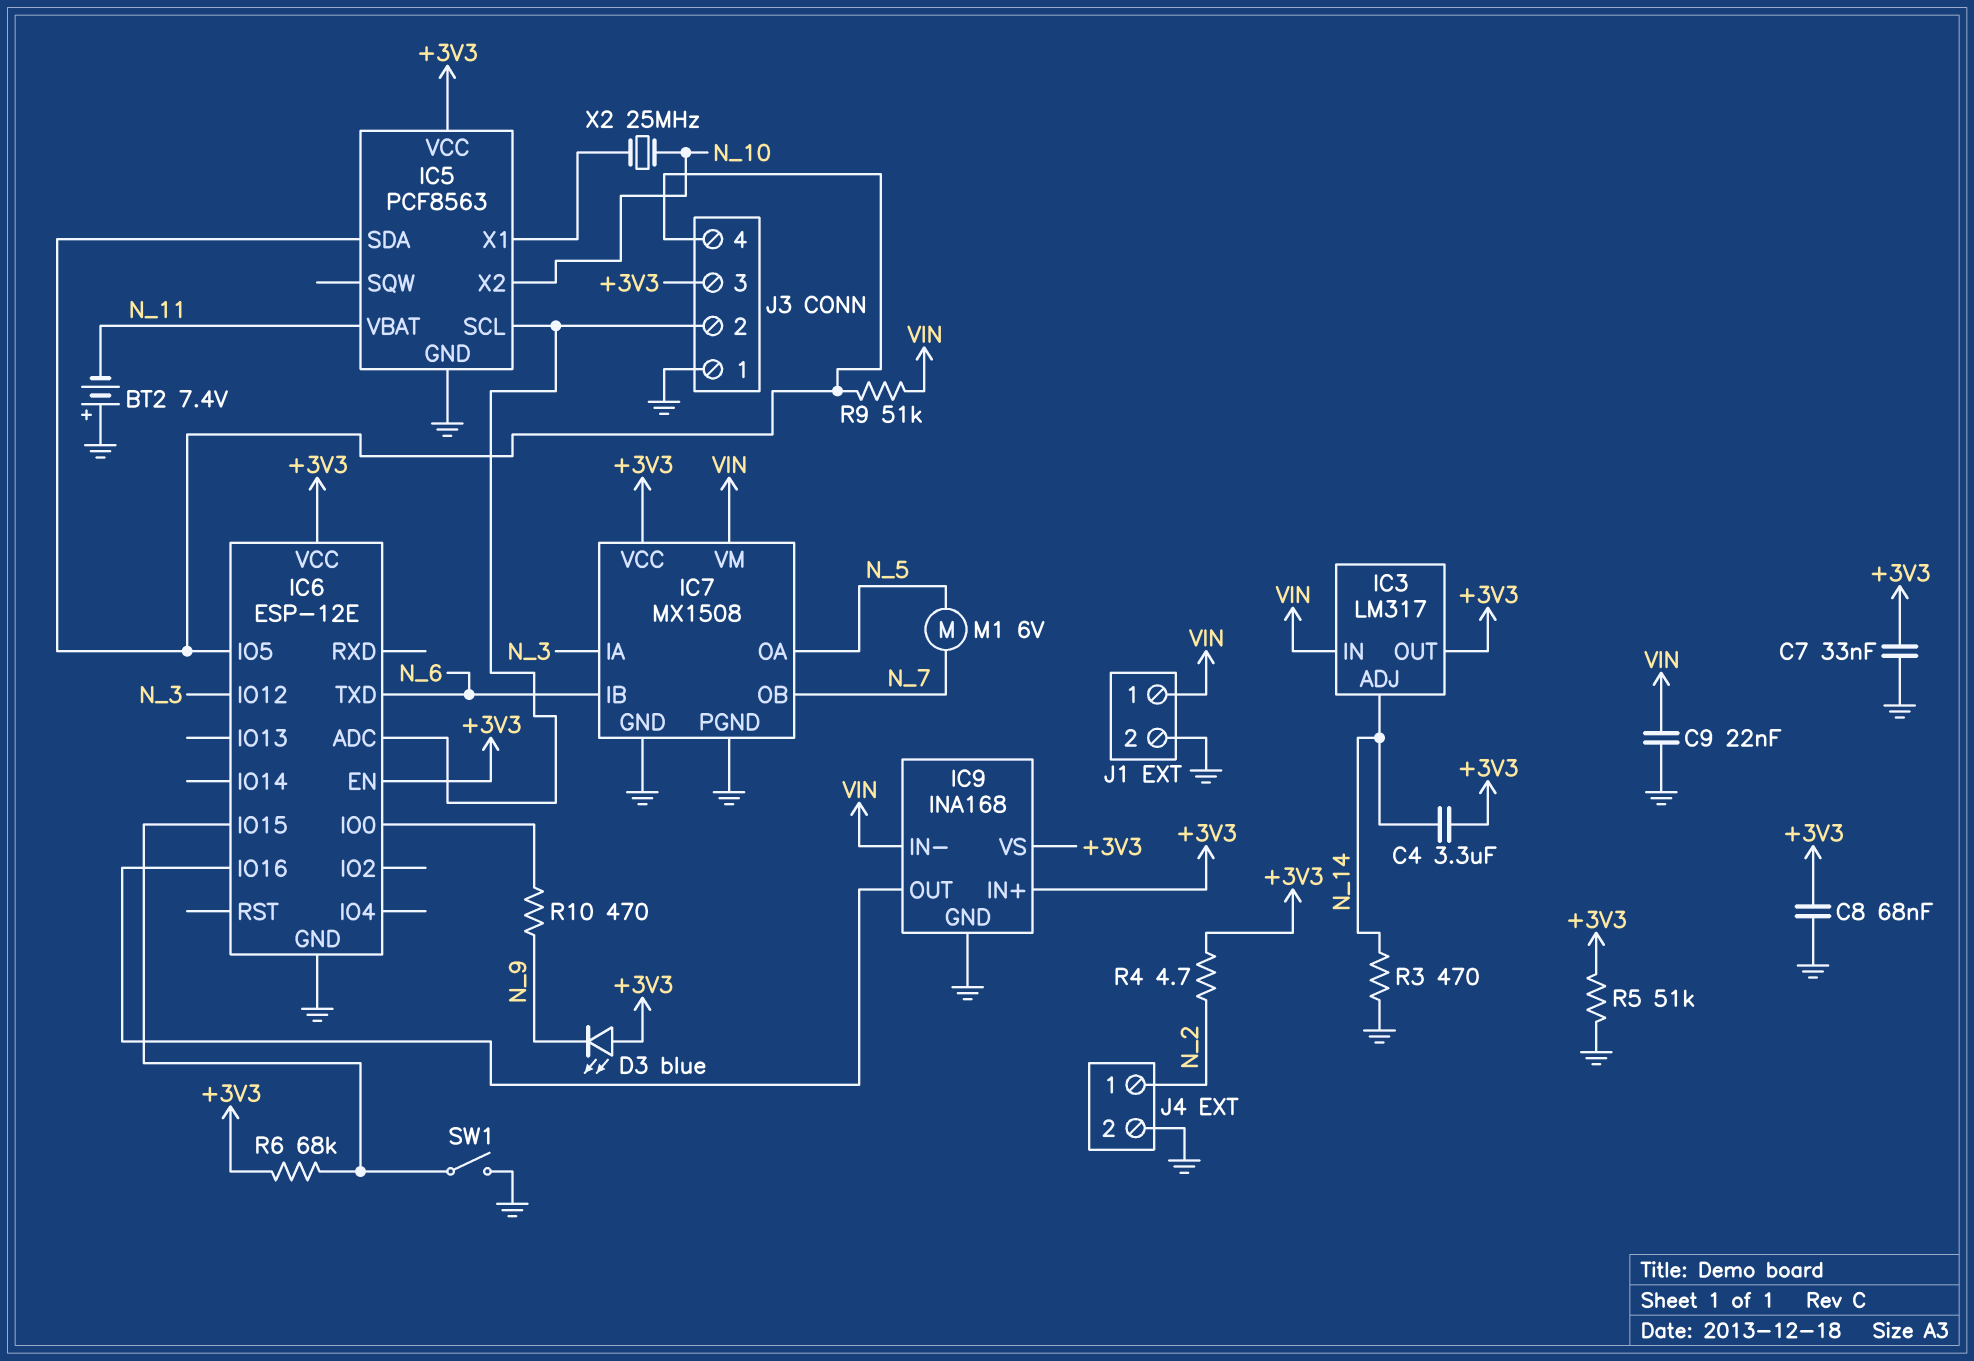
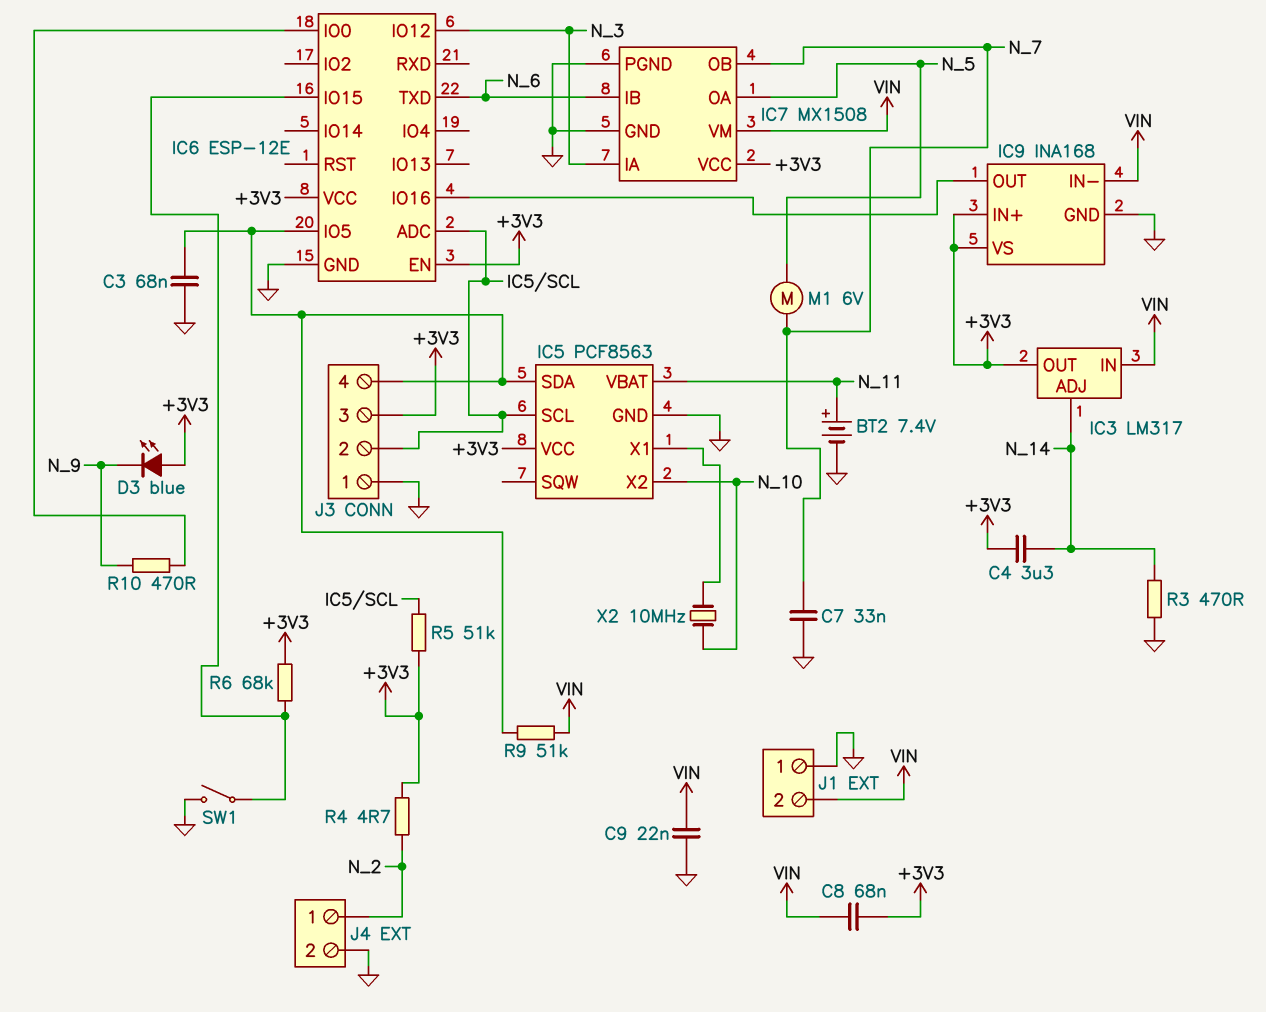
BT2: 7.4V (plus GND, minus N_11) -> 7.4V (plus N_11, minus GND)
C3: none -> 68nF (GND, IC5/SDA)
C7: 33nF (+3V3, GND) -> 33nF (GND, N_7)
C8: 68nF (+3V3, GND) -> 68nF (+3V3, VIN)
J1 pin 1: VIN -> GND
J1 pin 2: GND -> VIN
R5: 51k (+3V3, GND) -> 51k (+3V3, IC5/SCL)
X2: 25MHz (IC5/X1, N_10) -> 10MHz (IC5/X1, N_10)

